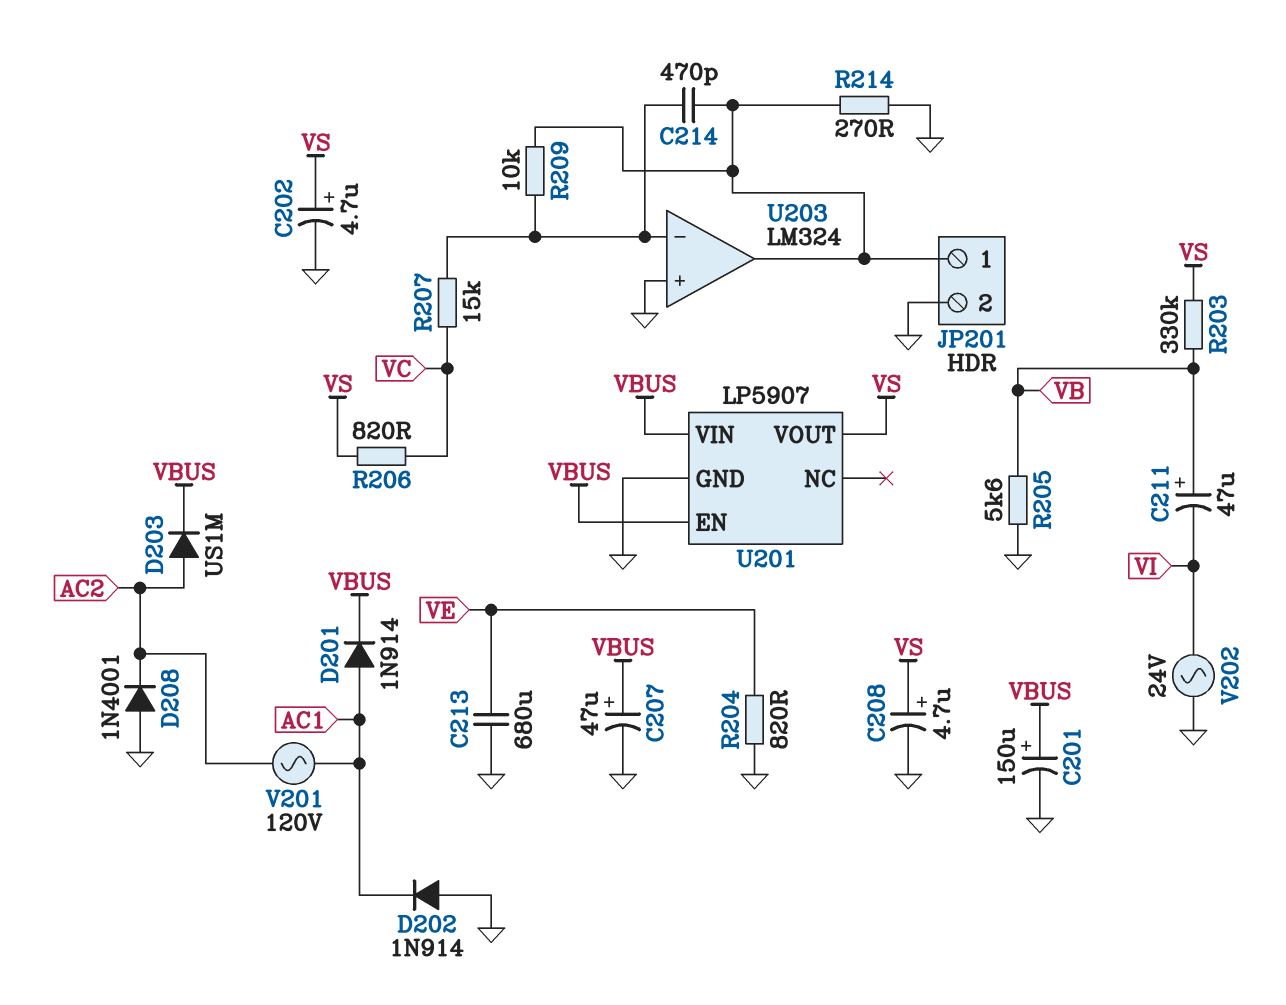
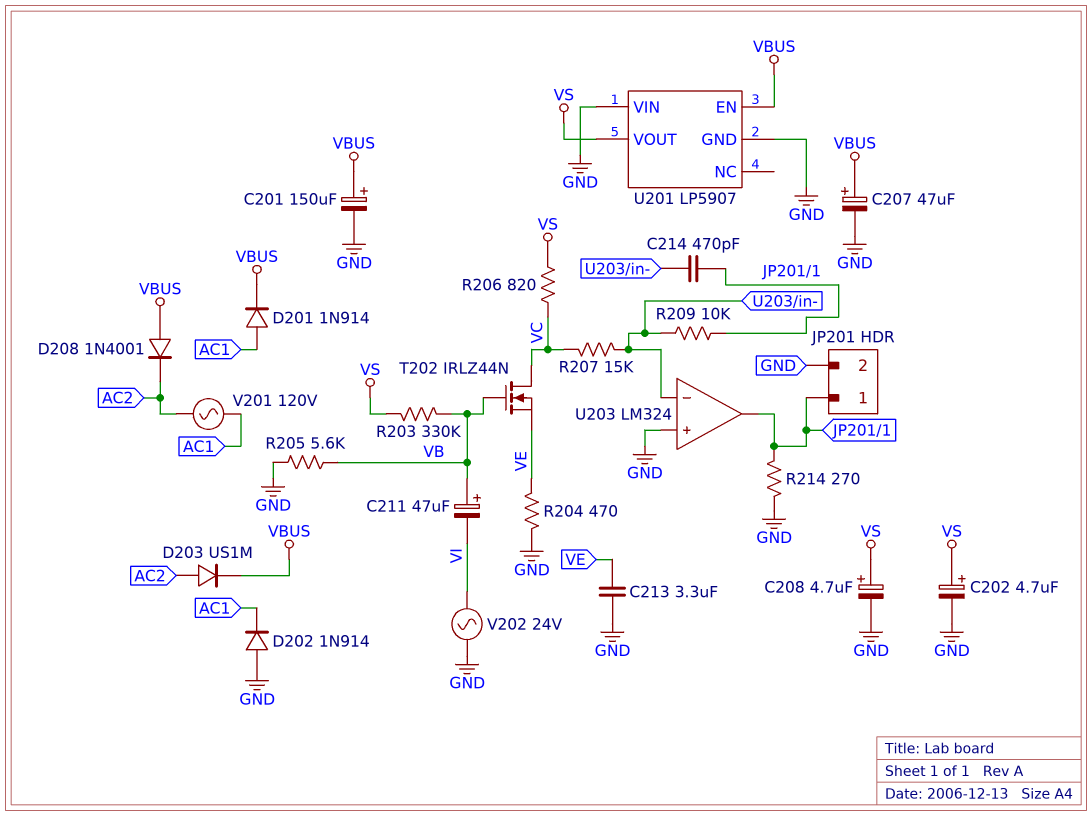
C213: 680uF (GND, VE) -> 3.3uF (GND, VE)
D208: diode 1N4001 (A GND, K AC2) -> diode 1N4001 (A VBUS, K AC2)
R204: 820 (GND, VE) -> 470 (GND, VE)
T202: none -> NMOS IRLZ44N (G VB, D VC, S VE)
U201 pin VIN: VBUS -> GND

